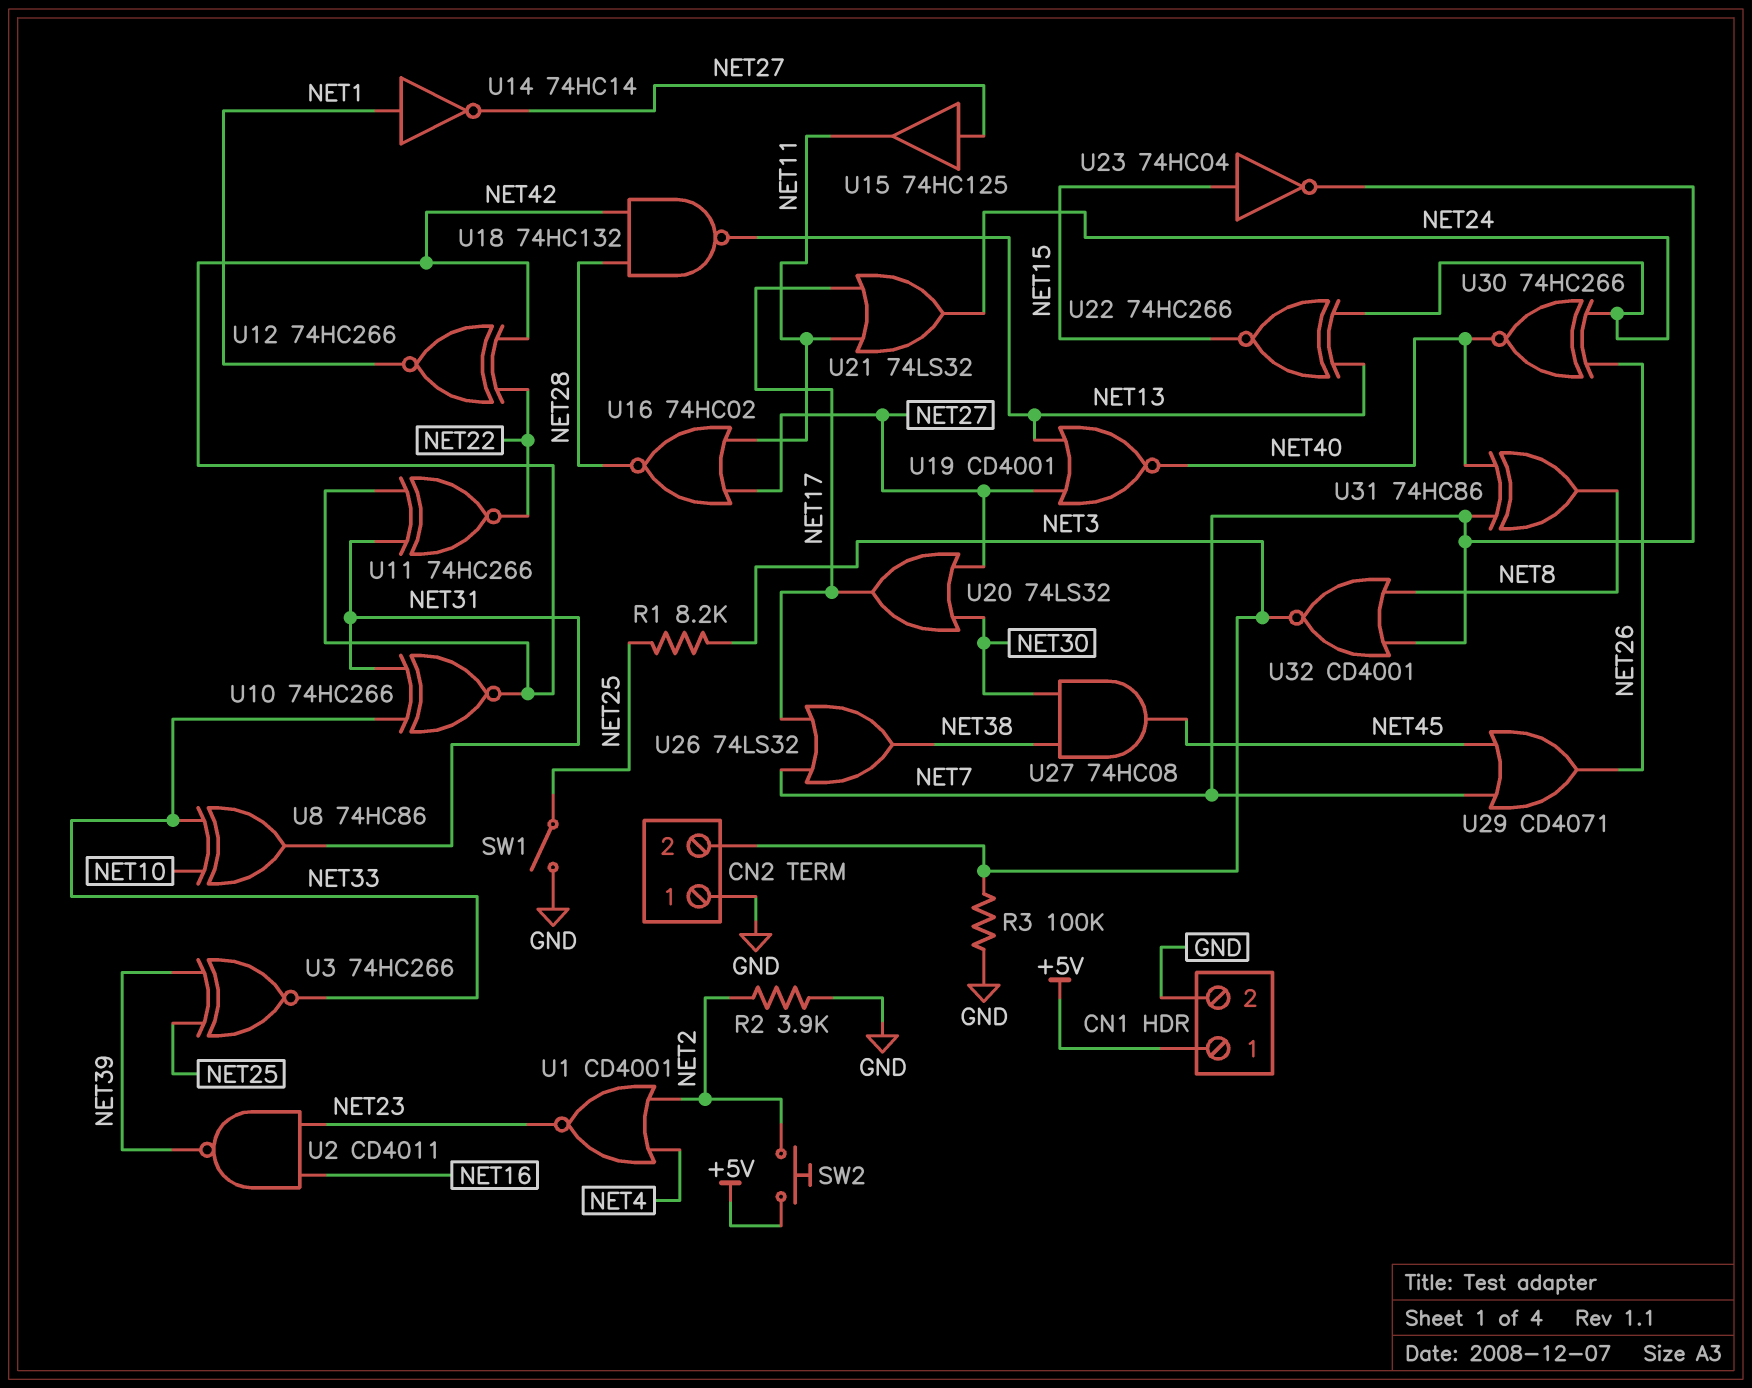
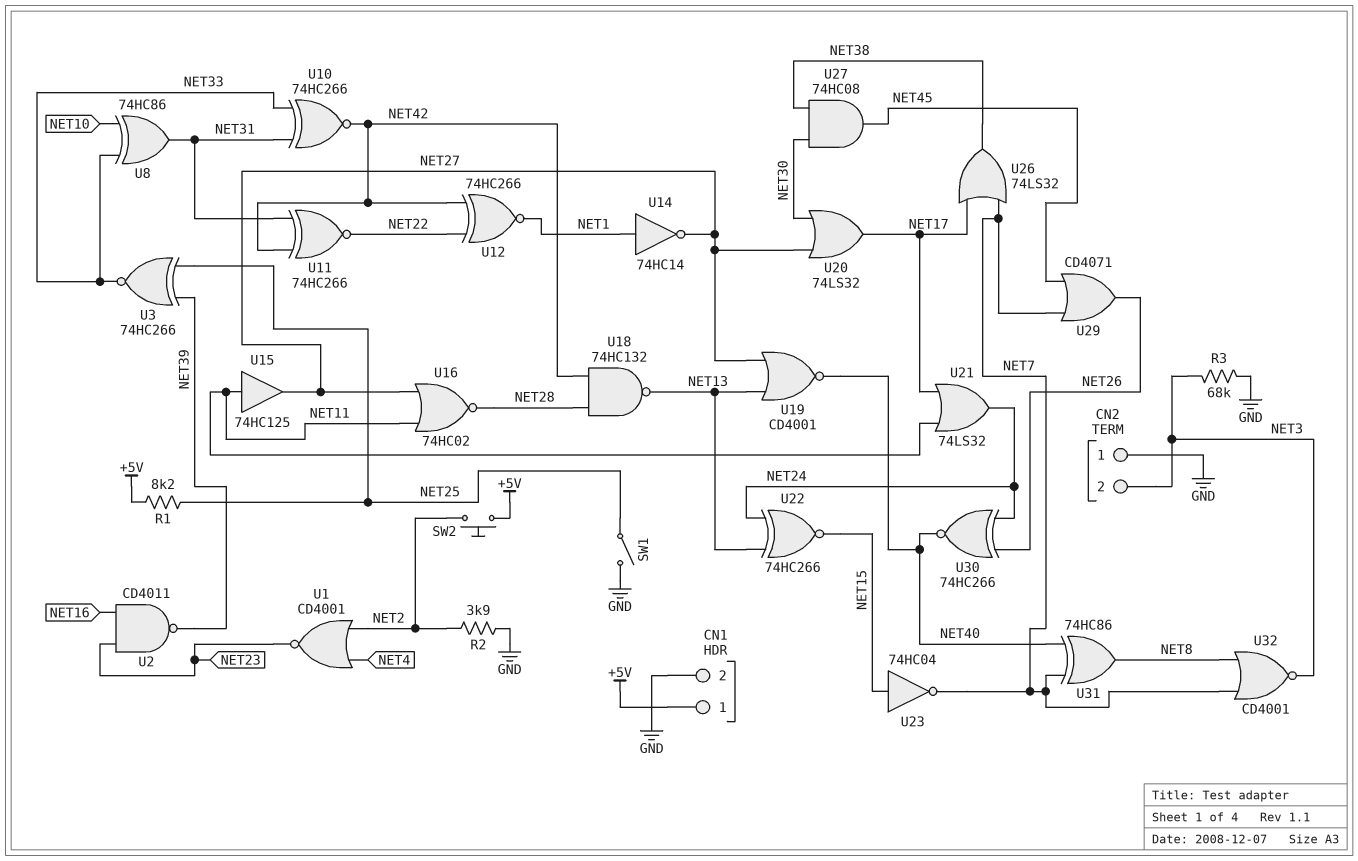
R1: 8.2k (NET3, NET25) -> 8.2k (+5V, NET25)
R3: 100k (GND, NET3) -> 68k (GND, NET3)
U15: buffer 74HC125 (in NET27, out NET11) -> buffer 74HC125 (in NET11, out NET27)

